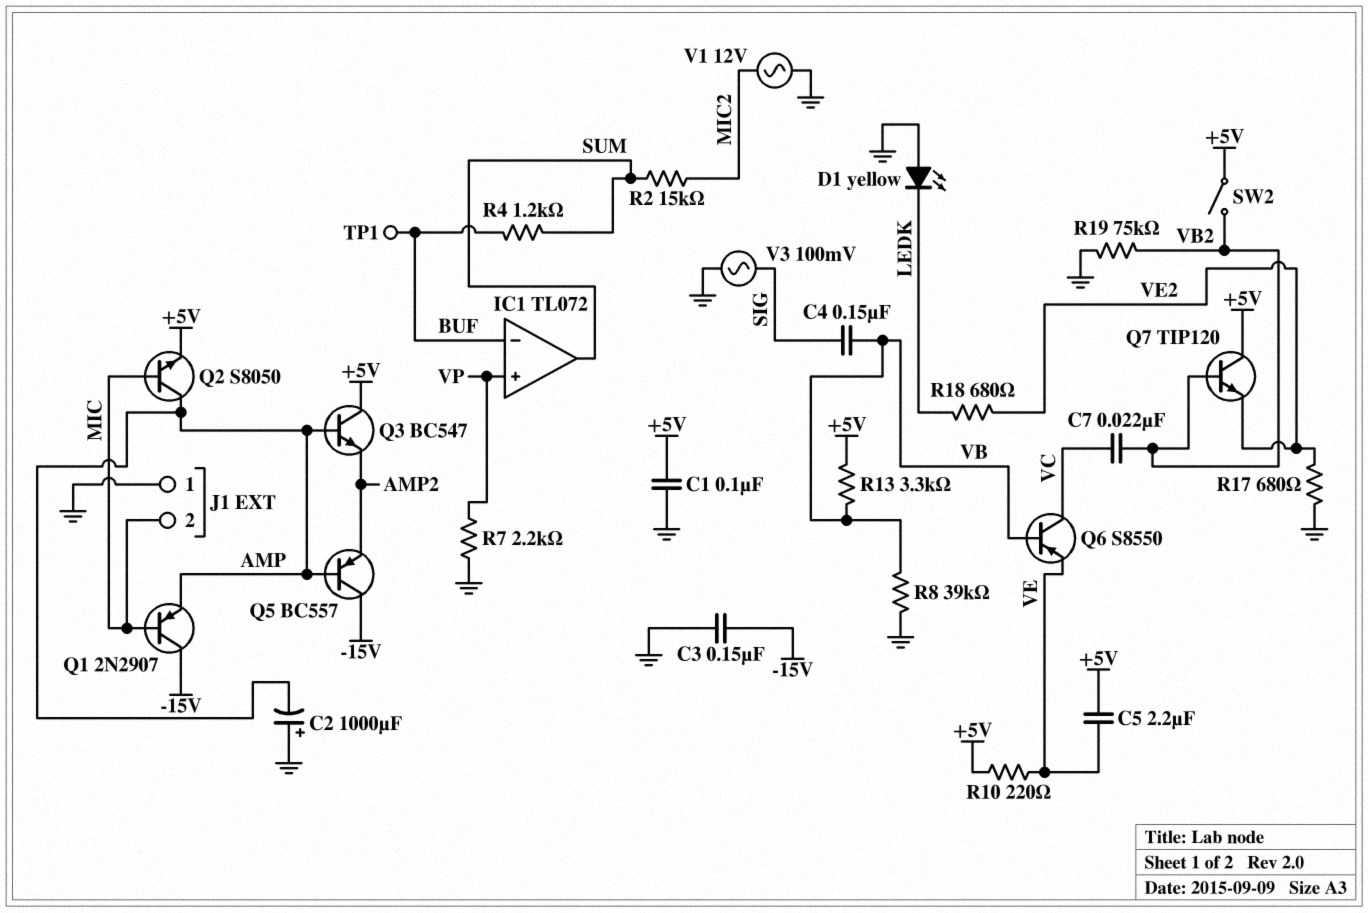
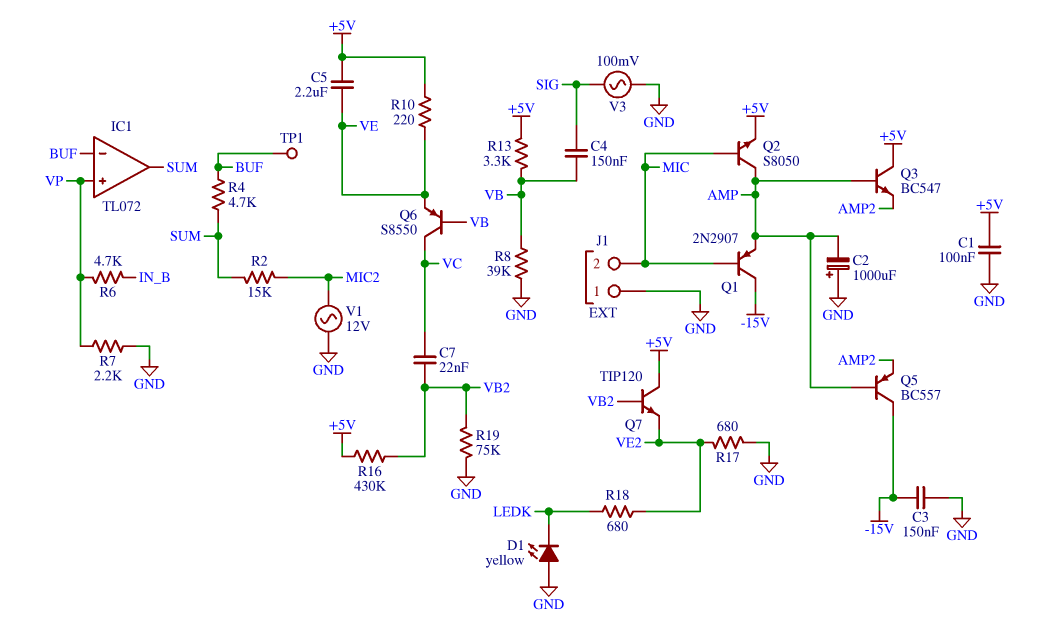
R4: 1.2k (BUF, SUM) -> 4.7k (BUF, SUM)
R6: none -> 4.7k (IN_B, VP)
R16: none -> 430k (+5V, VB2)
SW2: switch (+5V, VB2) -> none

